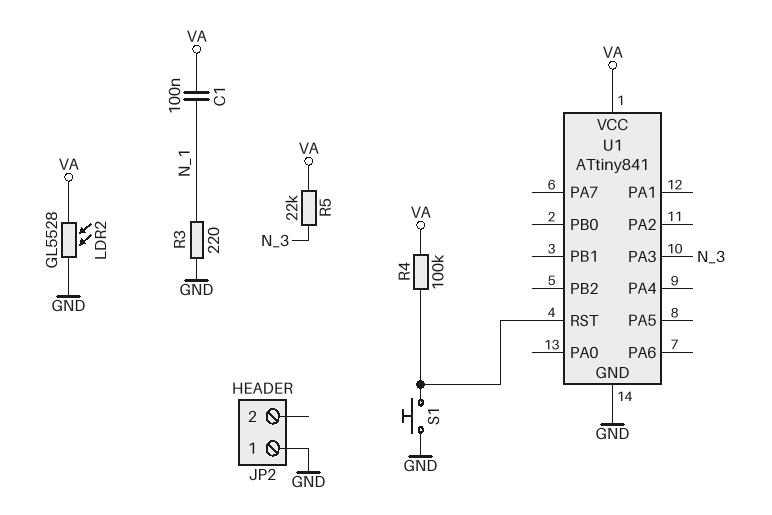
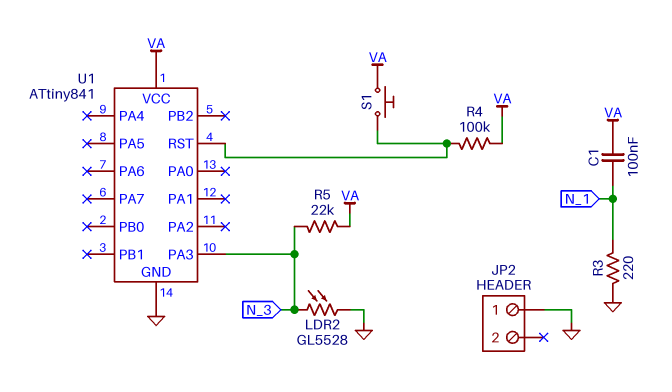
LDR2: GL5528 (GND, VA) -> GL5528 (GND, N_3)
S1: button (GND, U1/RST) -> button (U1/RST, VA)

